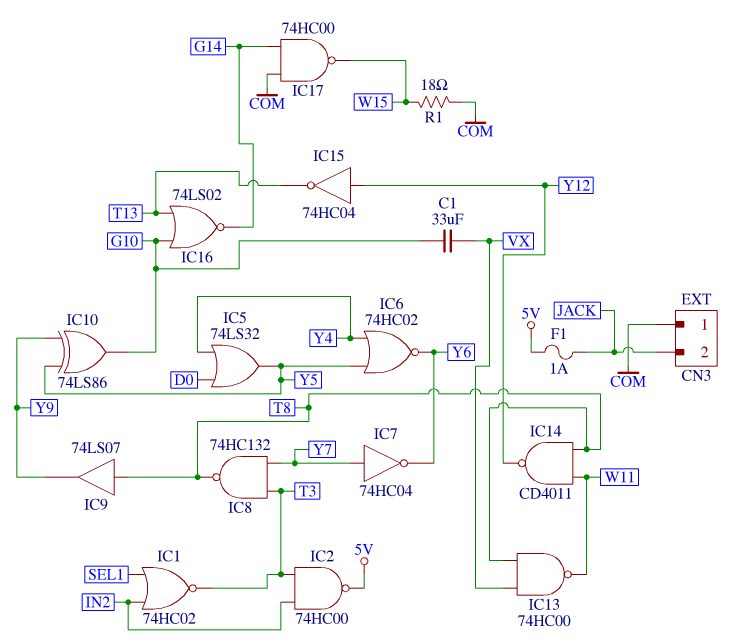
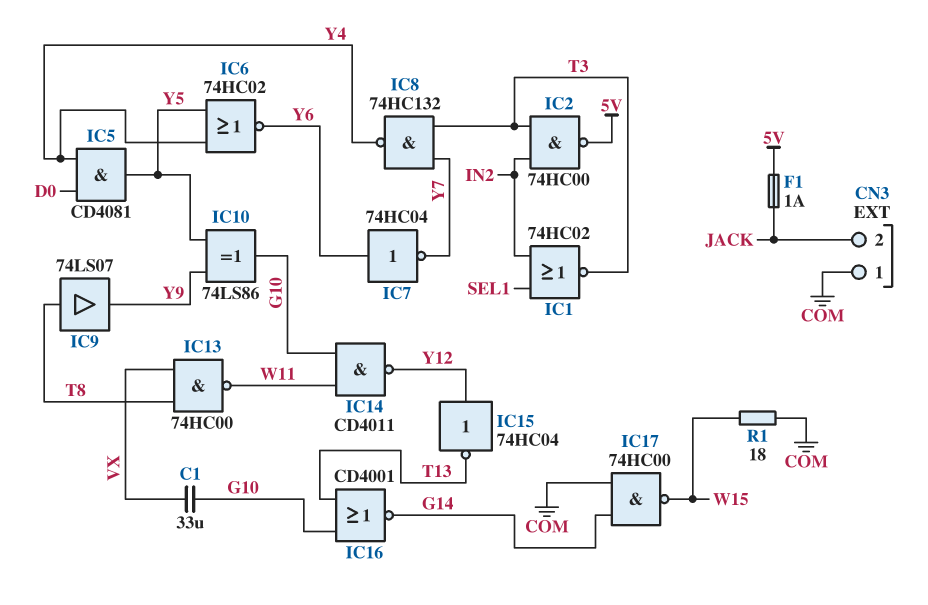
IC5: OR 74LS32 (in D0, in Y4, out Y5) -> AND CD4081 (in D0, in Y4, out Y5)
IC7: NOT 74HC04 (in Y7, out Y6) -> NOT 74HC04 (in Y6, out Y7)
IC8: NAND 74HC132 (in T3, in Y7, out T8) -> NAND 74HC132 (in T3, in Y7, out Y4)
IC14: NAND CD4011 (in T8, in W11, out Y12) -> NAND CD4011 (in G10, in W11, out Y12)
IC16: NOR 74LS02 (in G10, in T13, out G14) -> NOR CD4001 (in G10, in T13, out G14)

